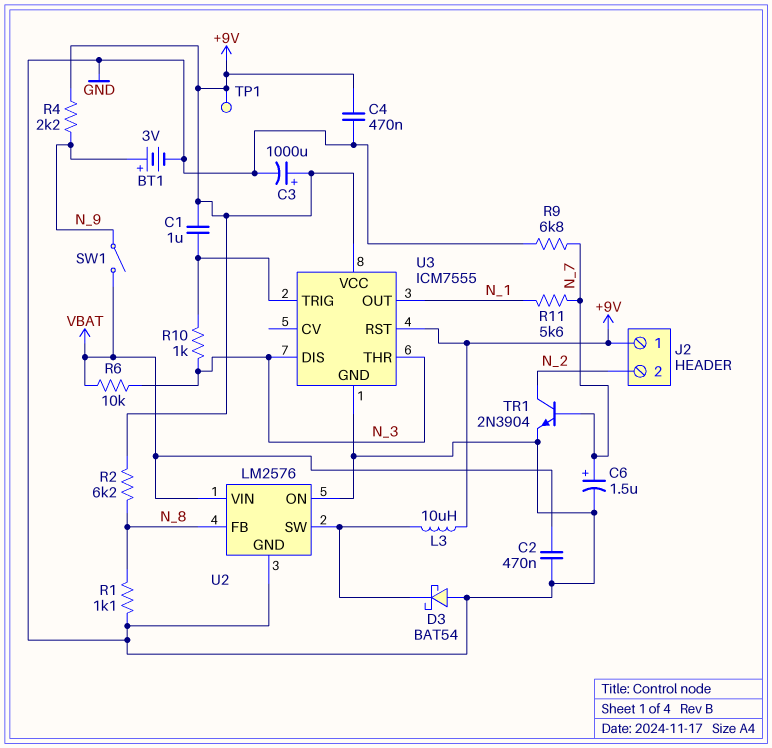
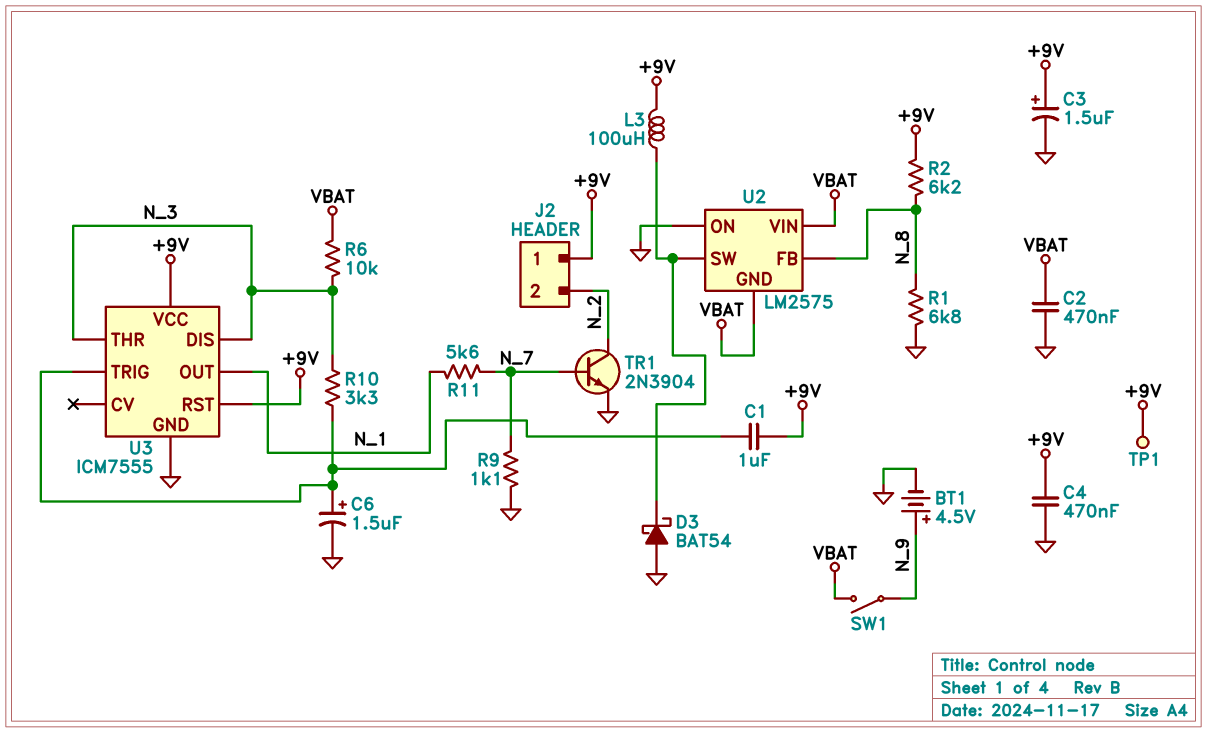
BT1: 3V (plus N_9, minus GND) -> 4.5V (plus N_9, minus GND)
C3: 1000uF (plus +9V, minus GND) -> 1.5uF (plus +9V, minus GND)
C6: 1.5uF (plus N_7, minus GND) -> 1.5uF (plus U3/TRIG, minus GND)
L3: 10uH (+9V, U2/SW) -> 100uH (+9V, U2/SW)
R1: 1.1k (GND, N_8) -> 6.8k (GND, N_8)
R4: 2.2k (+9V, N_9) -> none
R9: 6.8k (GND, N_7) -> 1.1k (GND, N_7)
R10: 1k (N_3, U3/TRIG) -> 3.3k (N_3, U3/TRIG)
U2: LM2576 -> LM2575
U2 pin GND: GND -> VBAT

